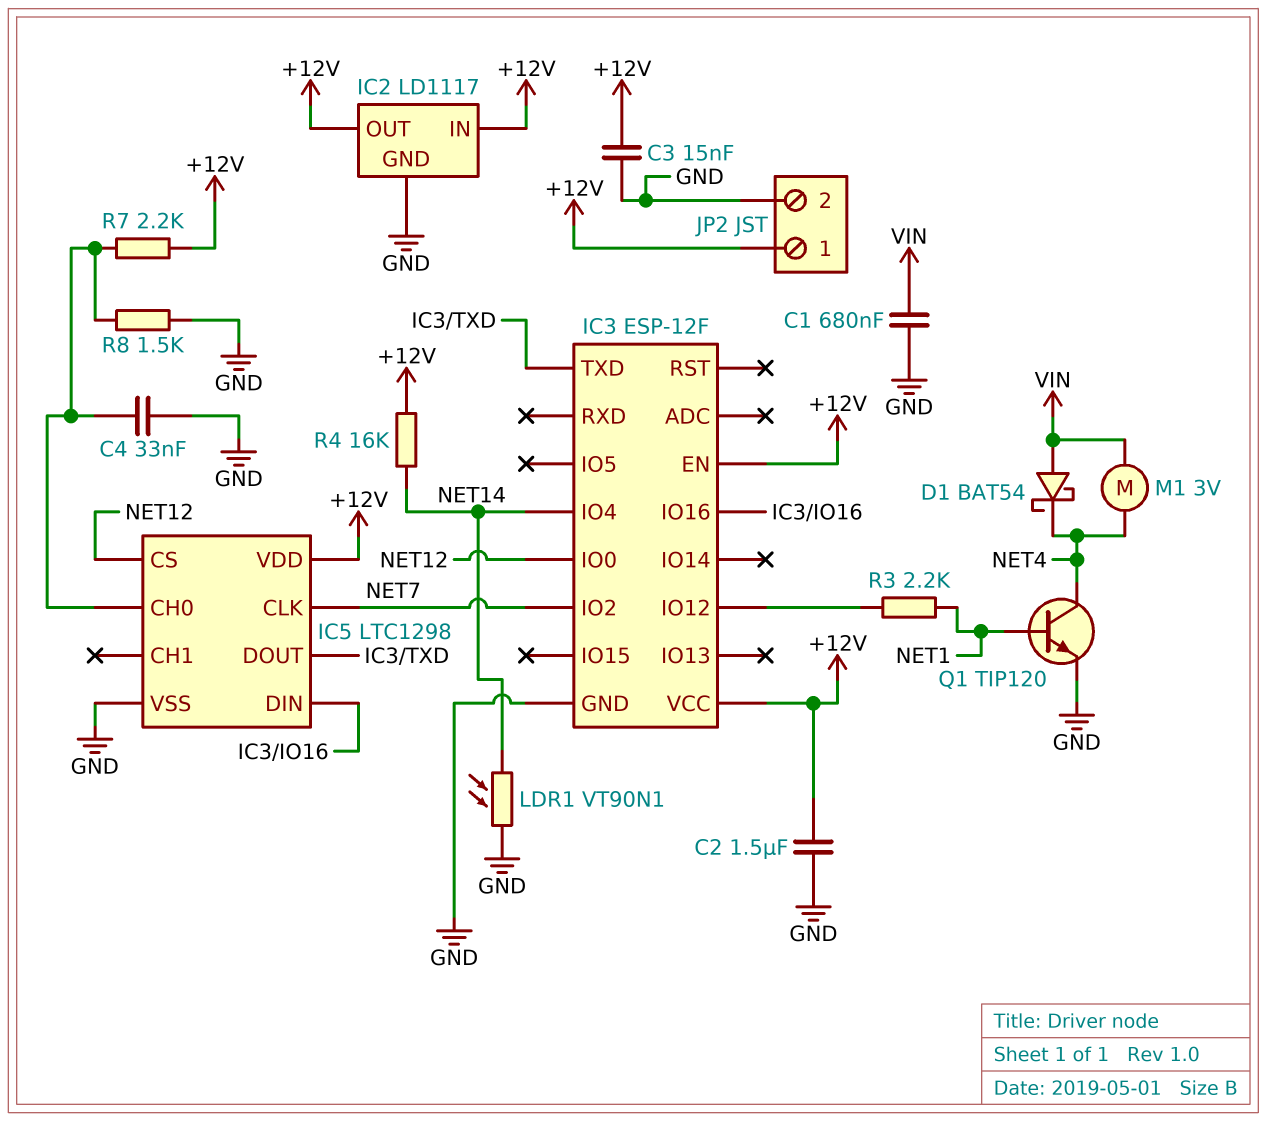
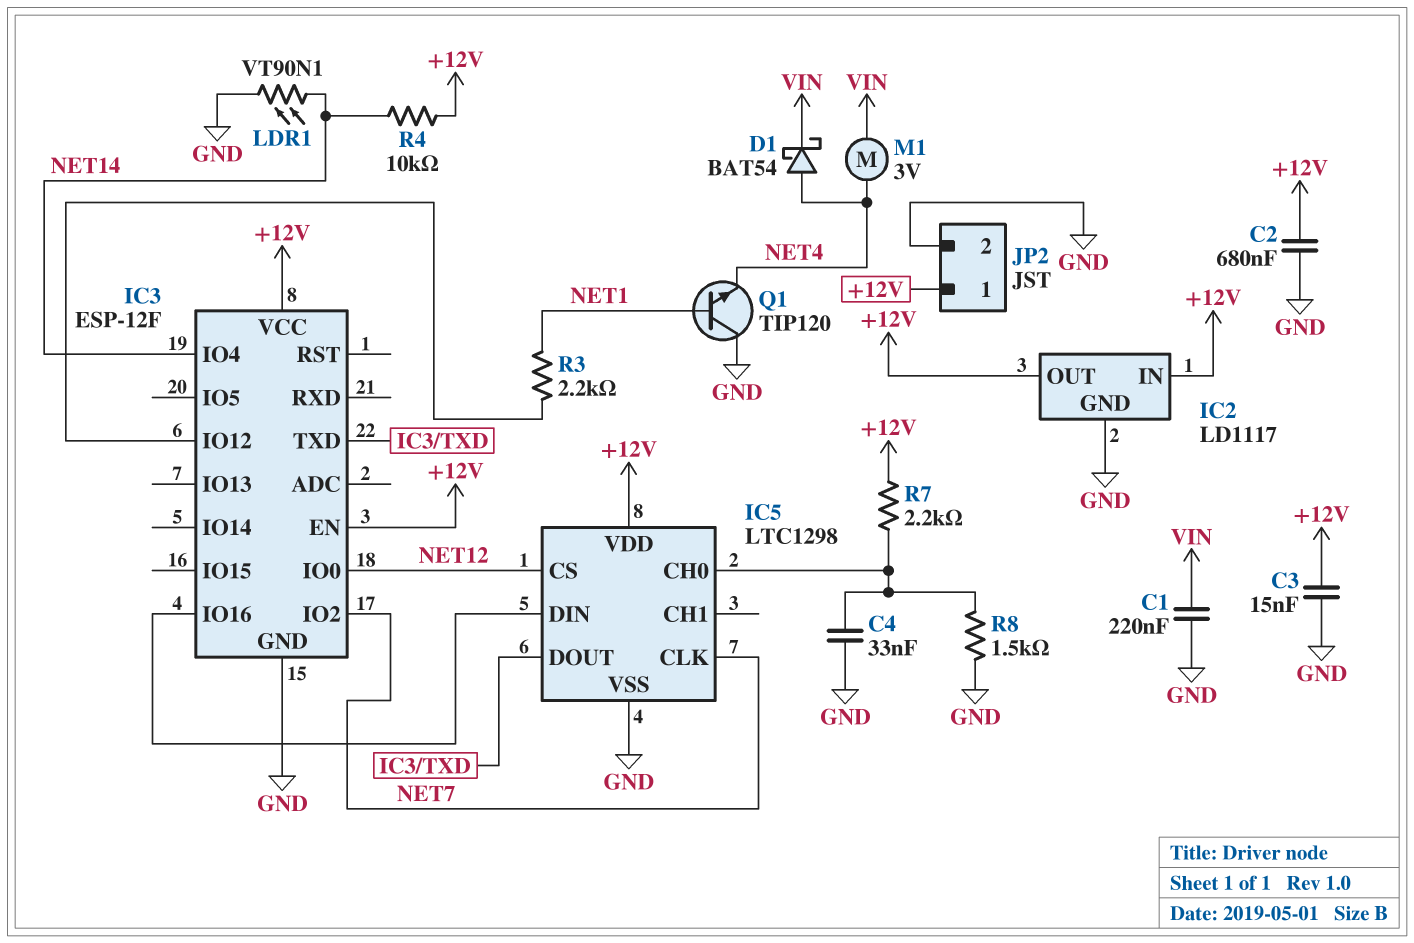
C1: 680nF (GND, VIN) -> 220nF (GND, VIN)
C2: 1.5uF (+12V, GND) -> 680nF (+12V, GND)
D1: schottky BAT54 (A VIN, K NET4) -> schottky BAT54 (A NET4, K VIN)
Q1: NPN TIP120 (B NET1, C NET4, E GND) -> NPN TIP120 (B NET1, C GND, E NET4)
R4: 16k (+12V, NET14) -> 10k (+12V, NET14)

